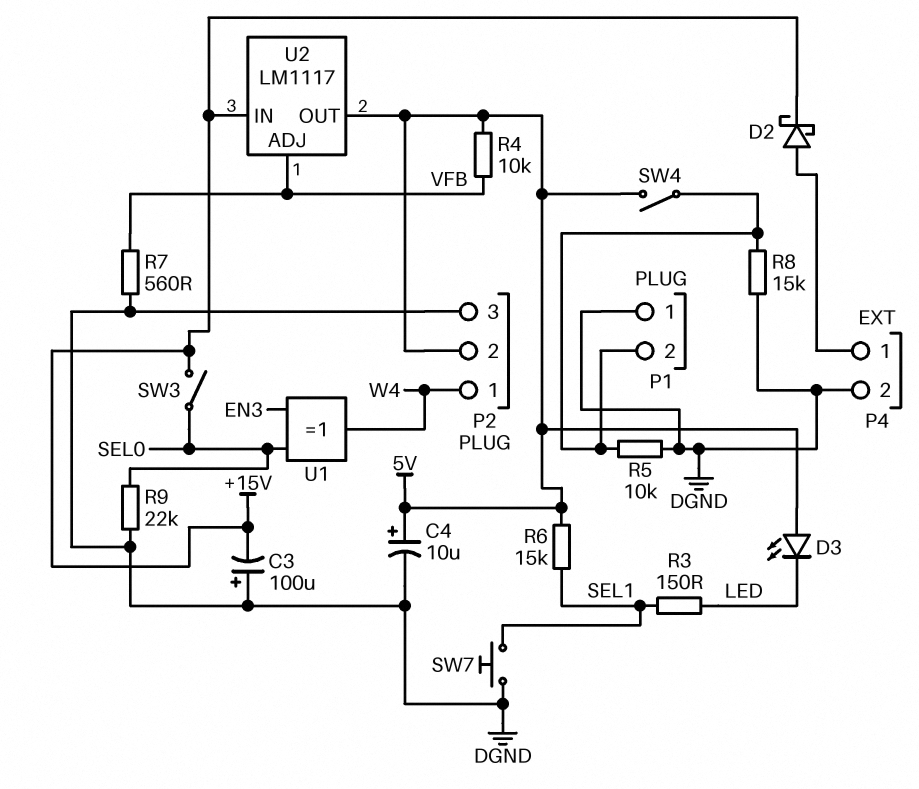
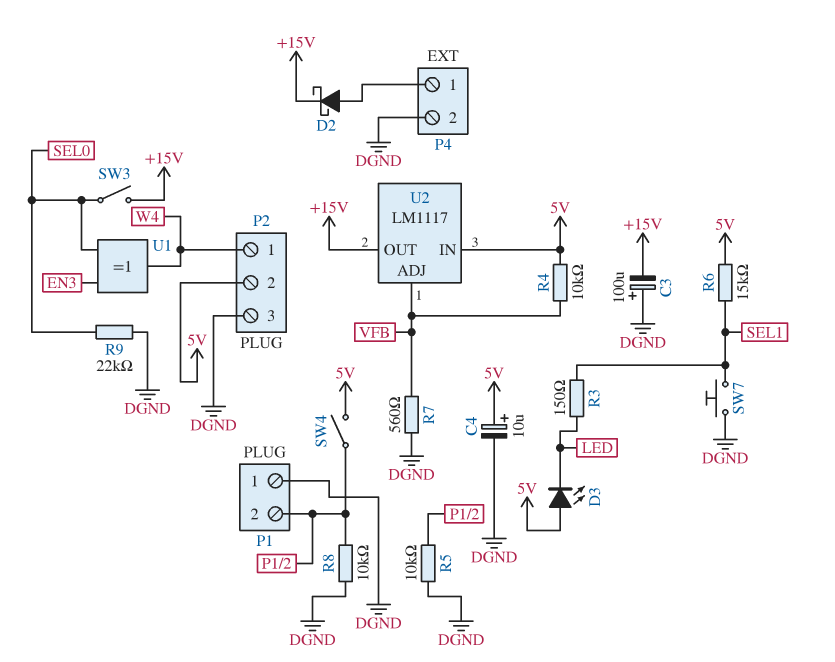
R8: 15k (DGND, P1/2) -> 10k (DGND, P1/2)
U2 pin IN: +15V -> 5V
U2 pin OUT: 5V -> +15V

